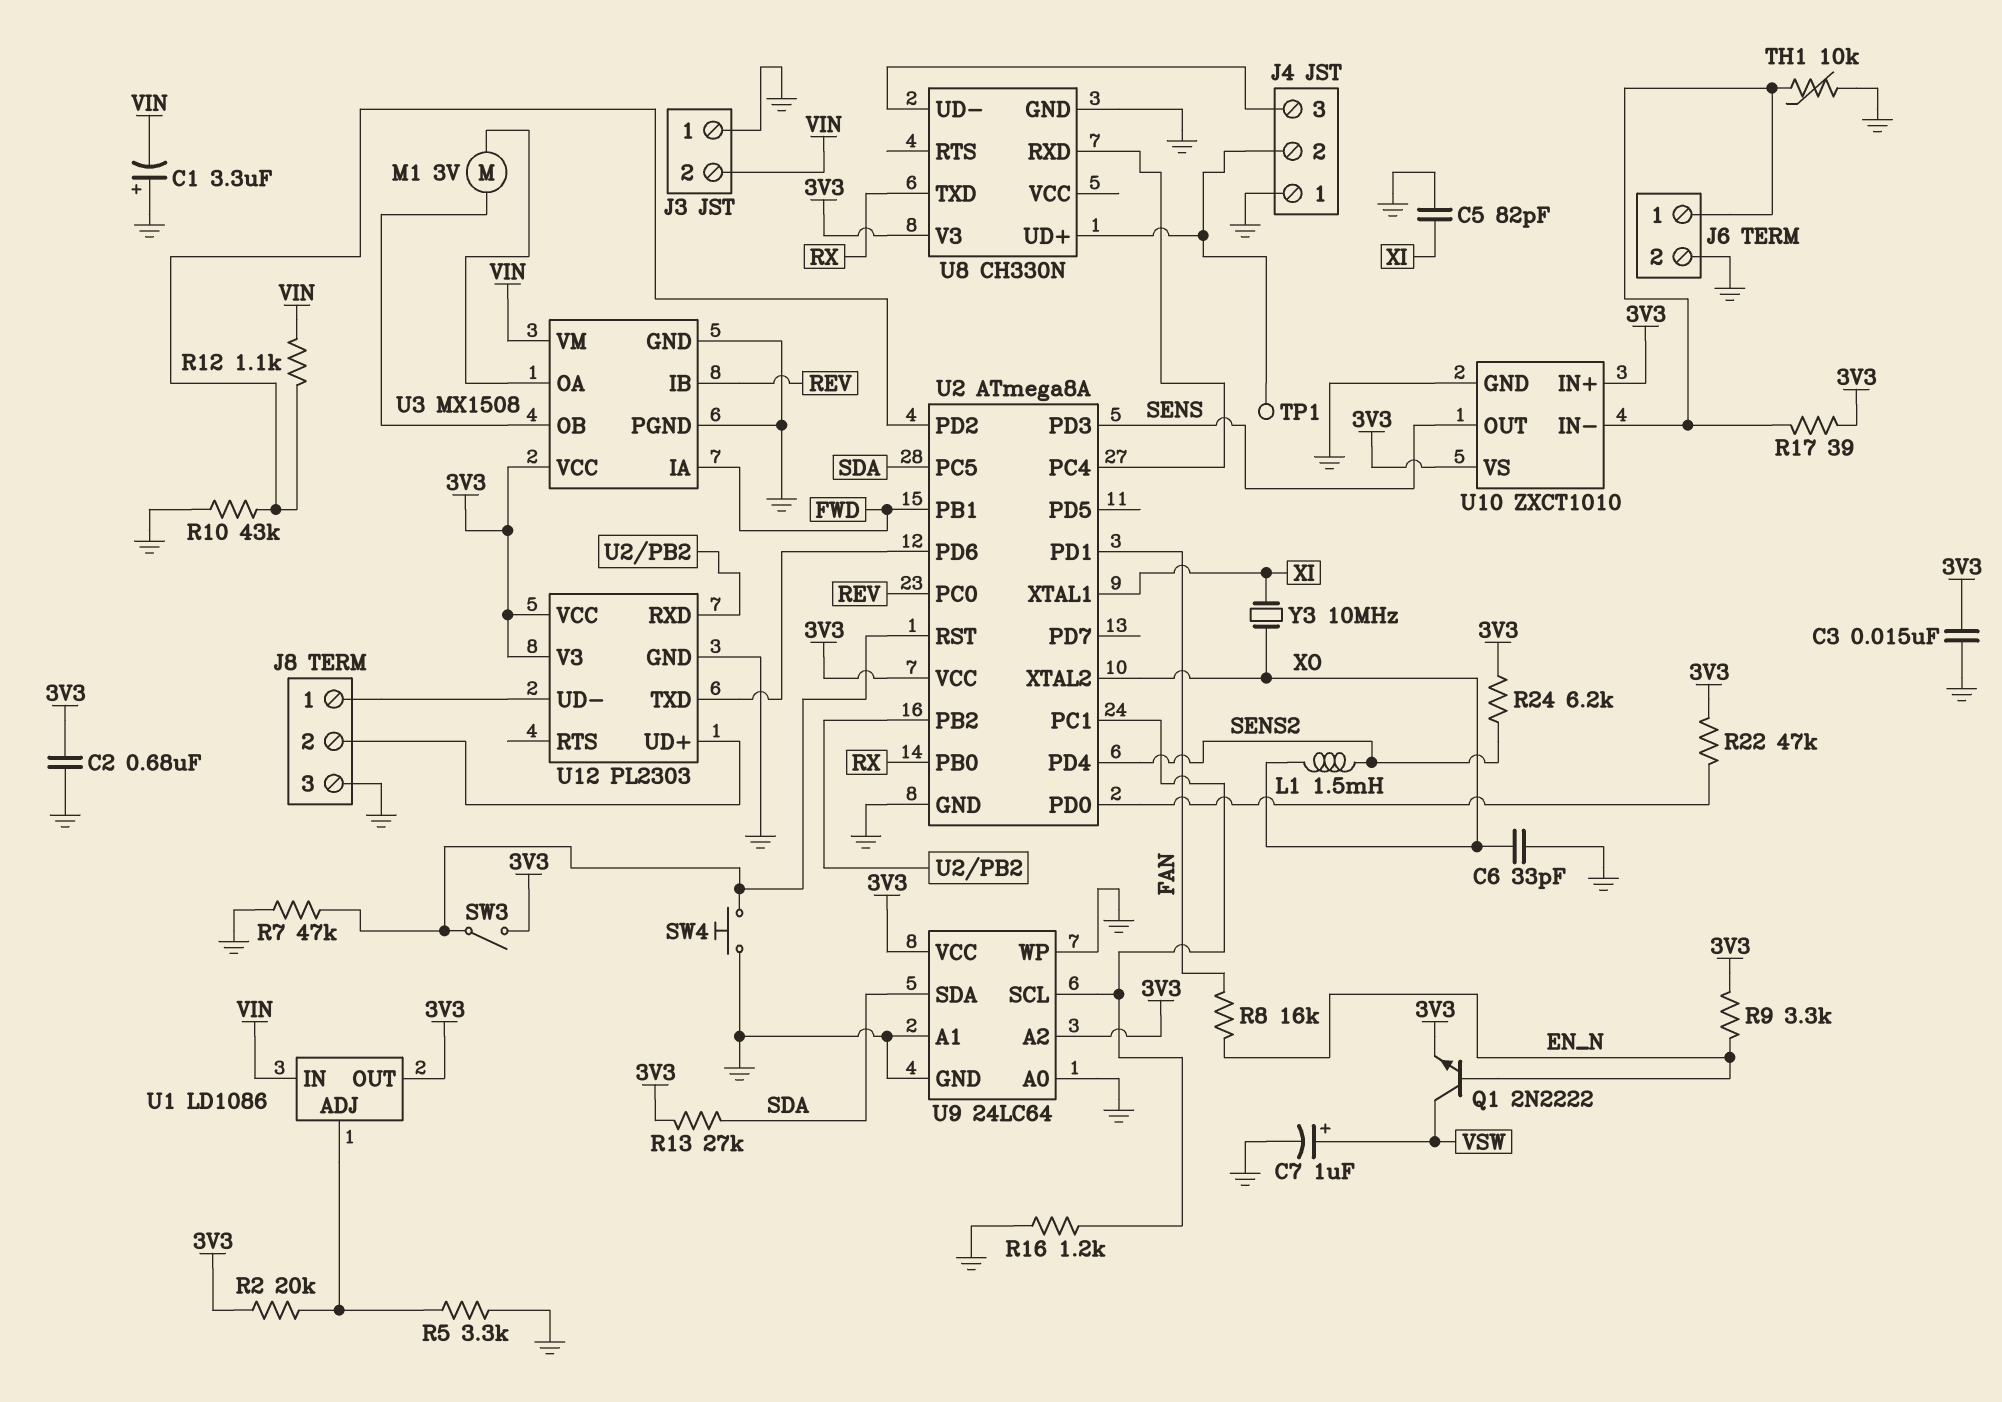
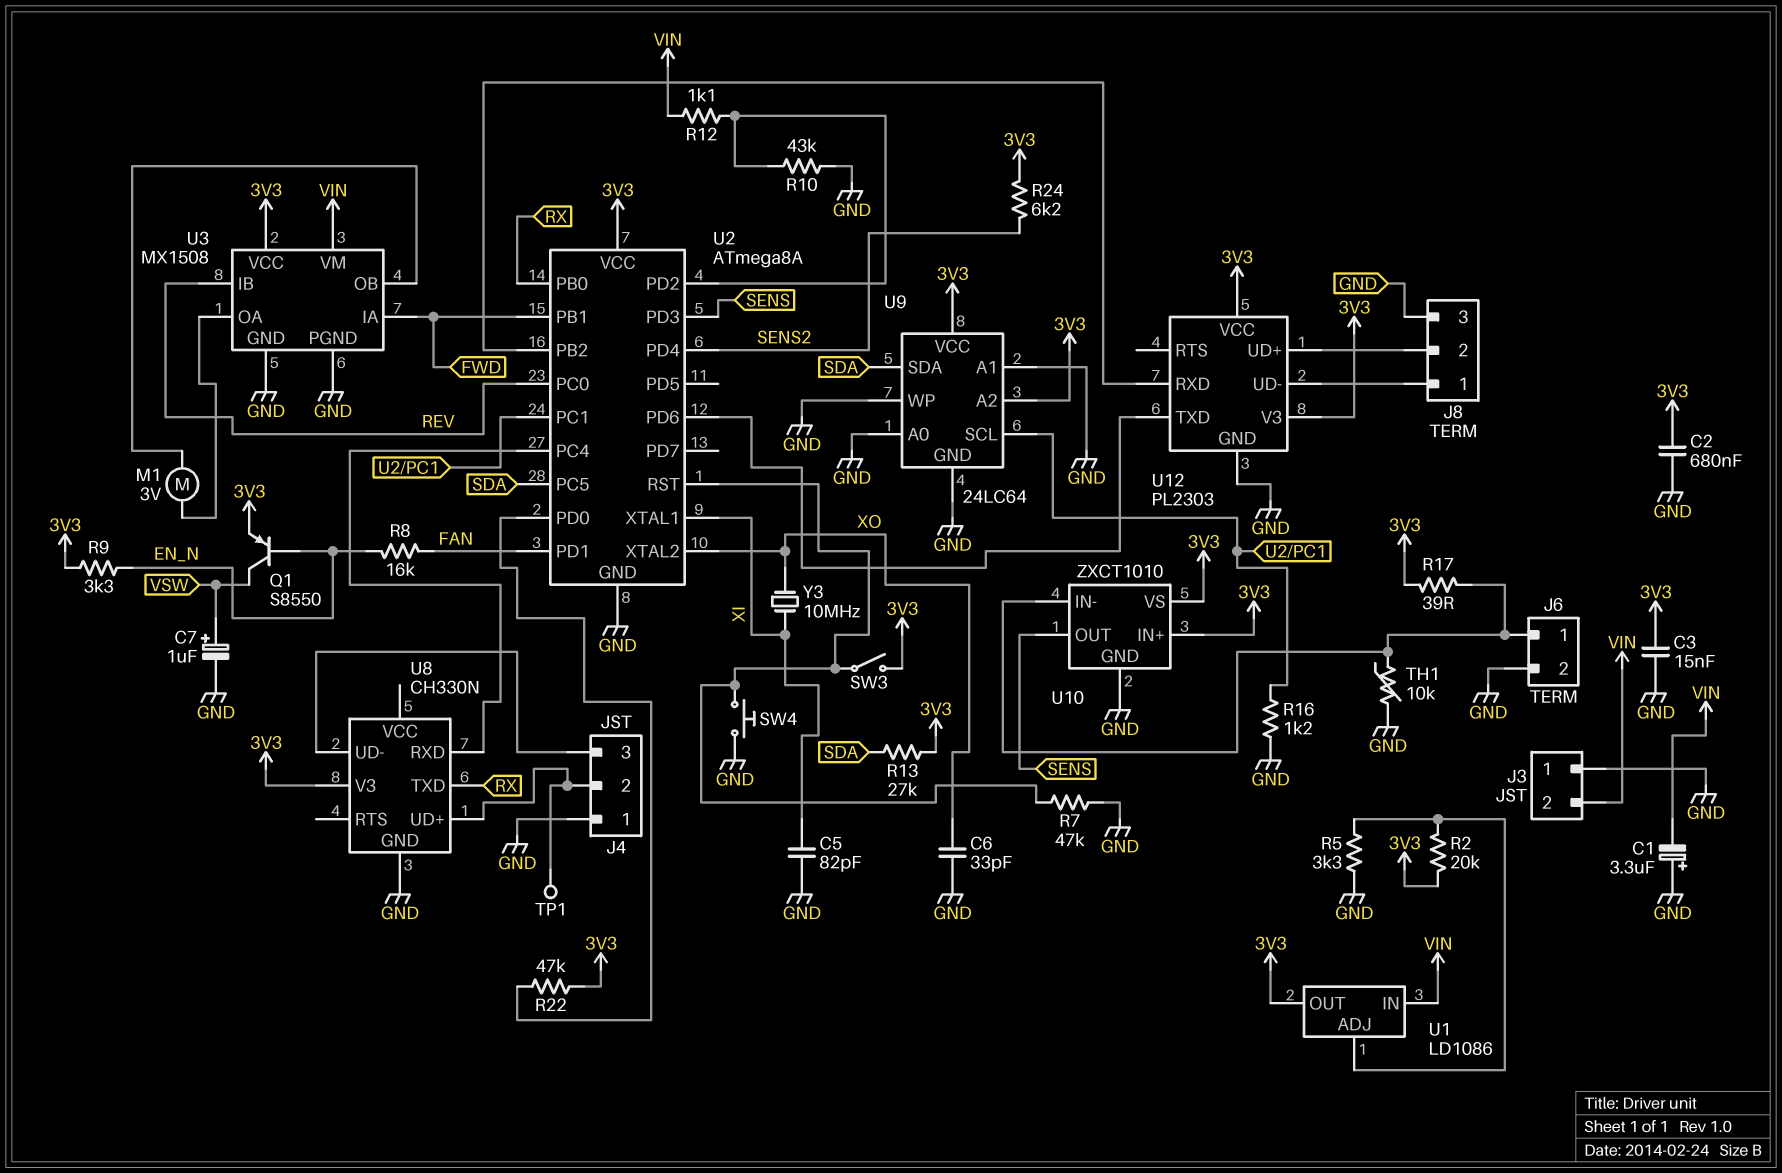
L1: 1.5mH (SENS2, XO) -> none
Q1: NPN 2N2222 (B EN_N, C VSW, E 3V3) -> PNP S8550 (B EN_N, C VSW, E 3V3)

